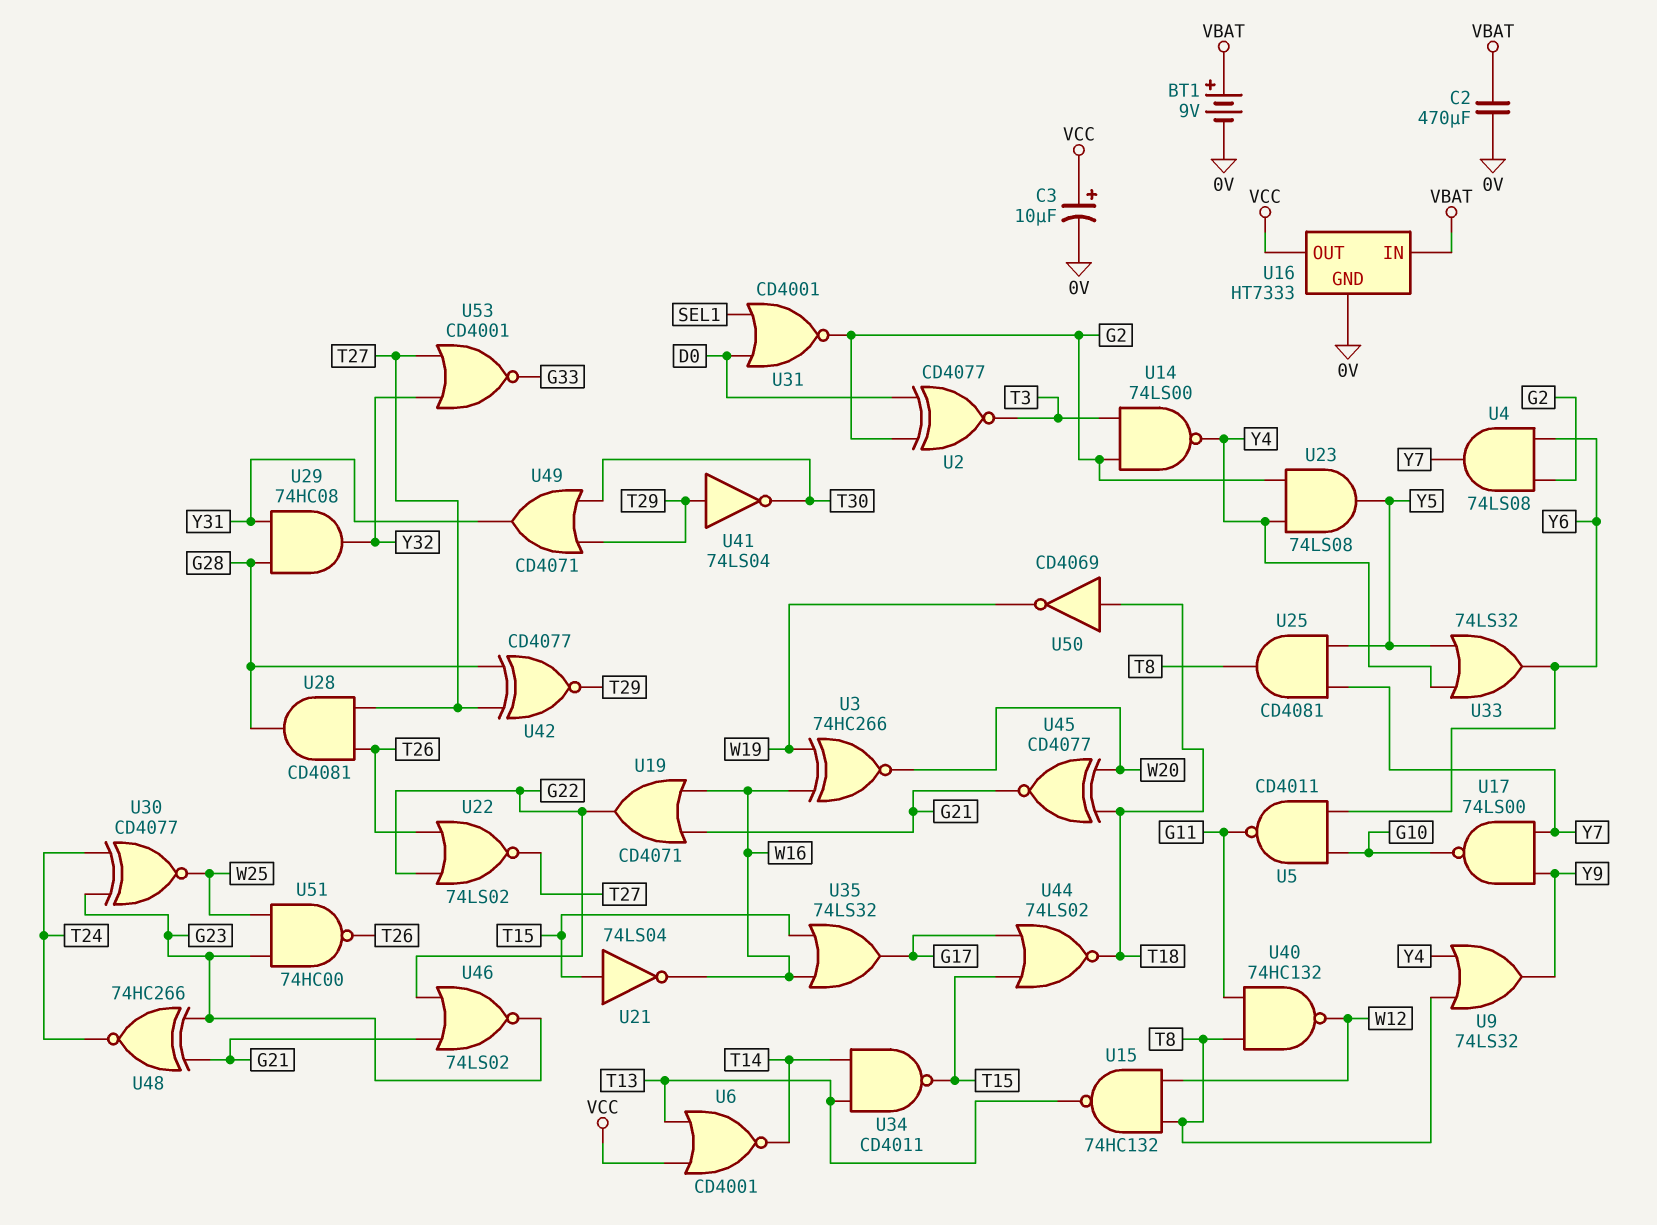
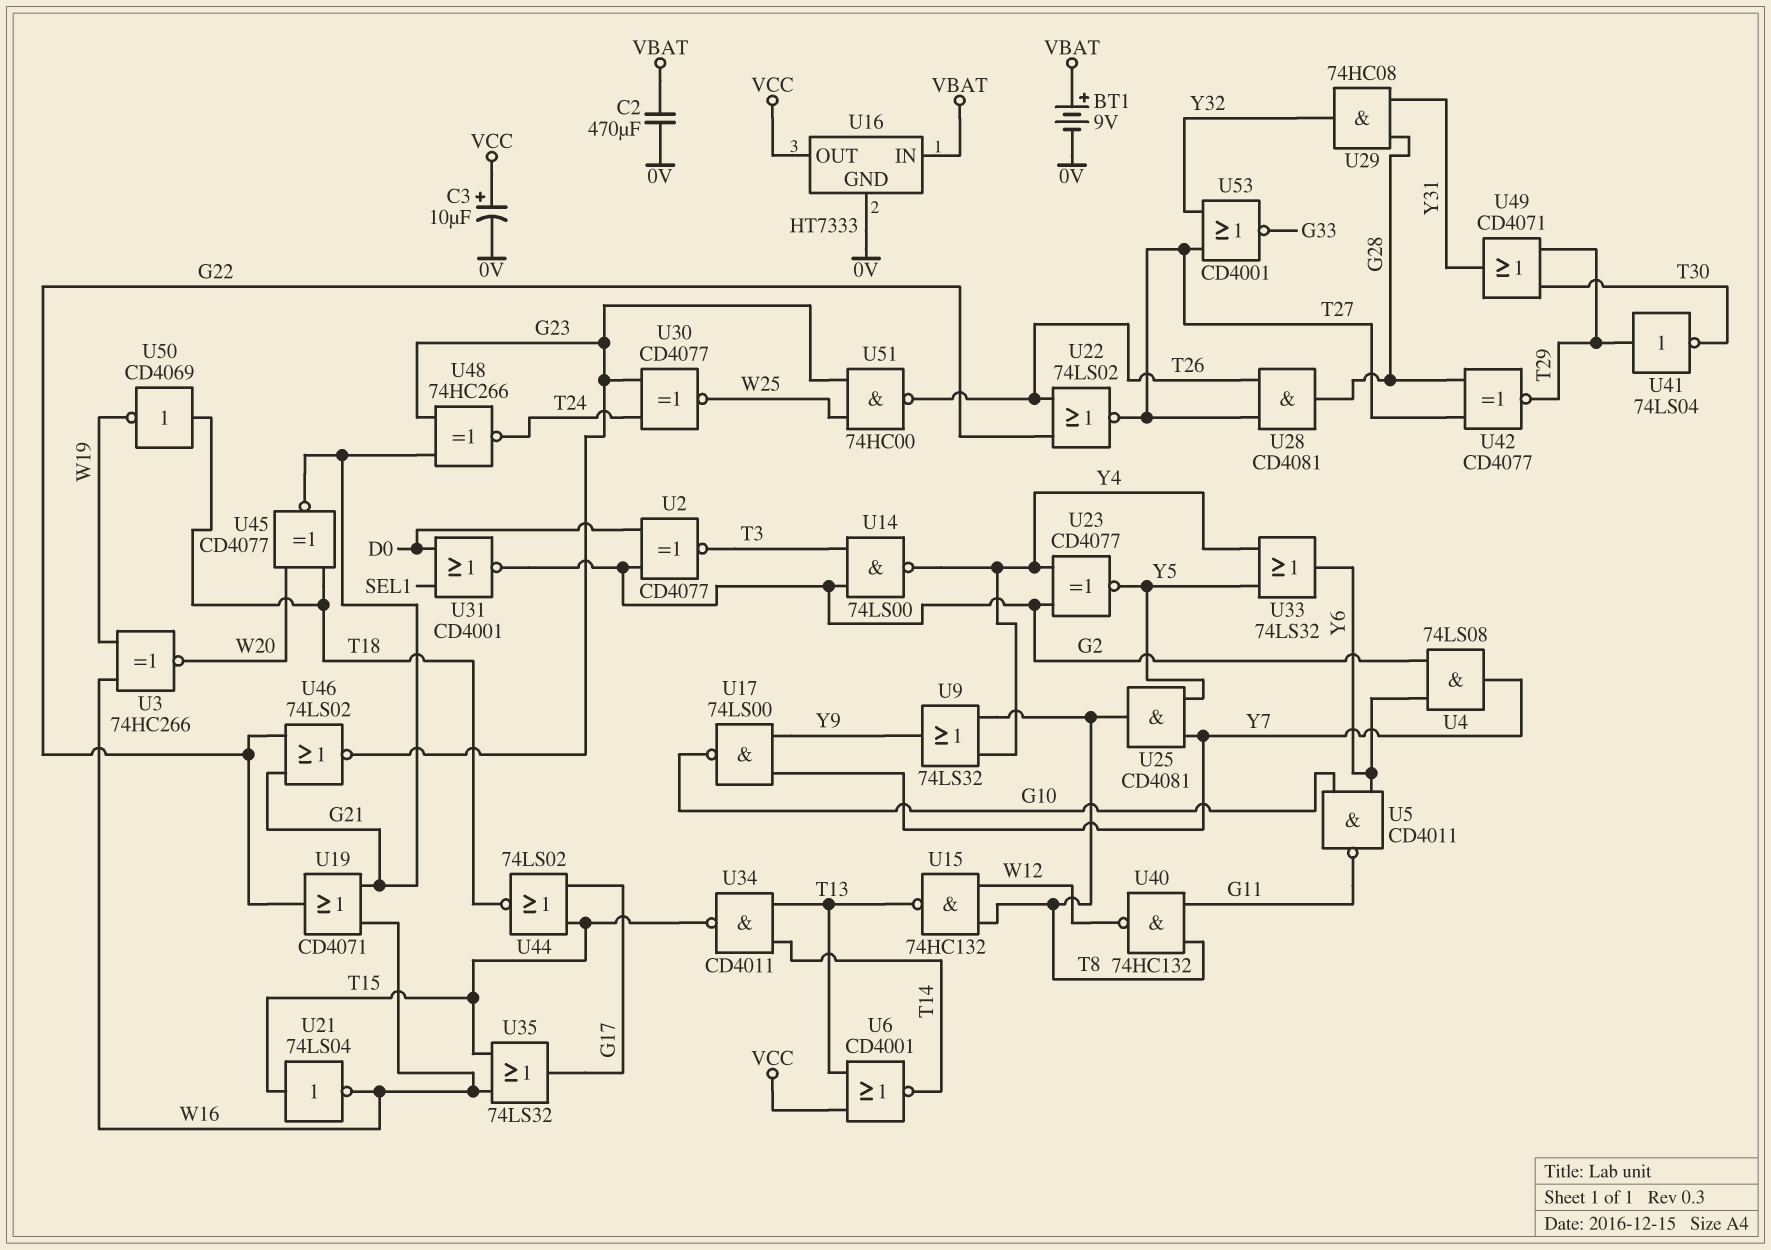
U23: AND 74LS08 (in G2, in Y4, out Y5) -> XNOR CD4077 (in G2, in Y4, out Y5)

